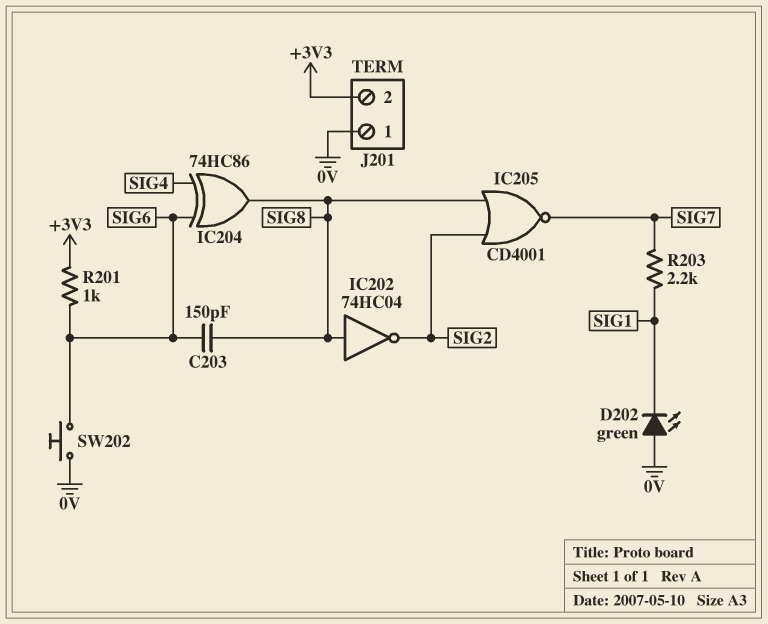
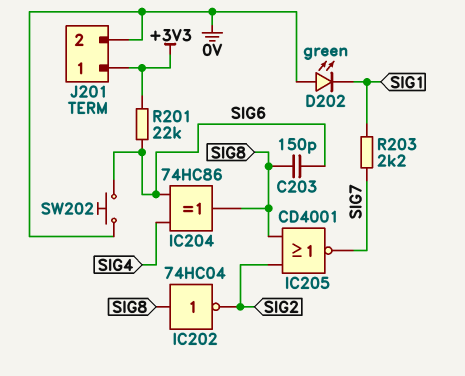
J201 pin 1: 0V -> +3V3
J201 pin 2: +3V3 -> 0V
R201: 1k (+3V3, SIG6) -> 22k (+3V3, SIG6)

